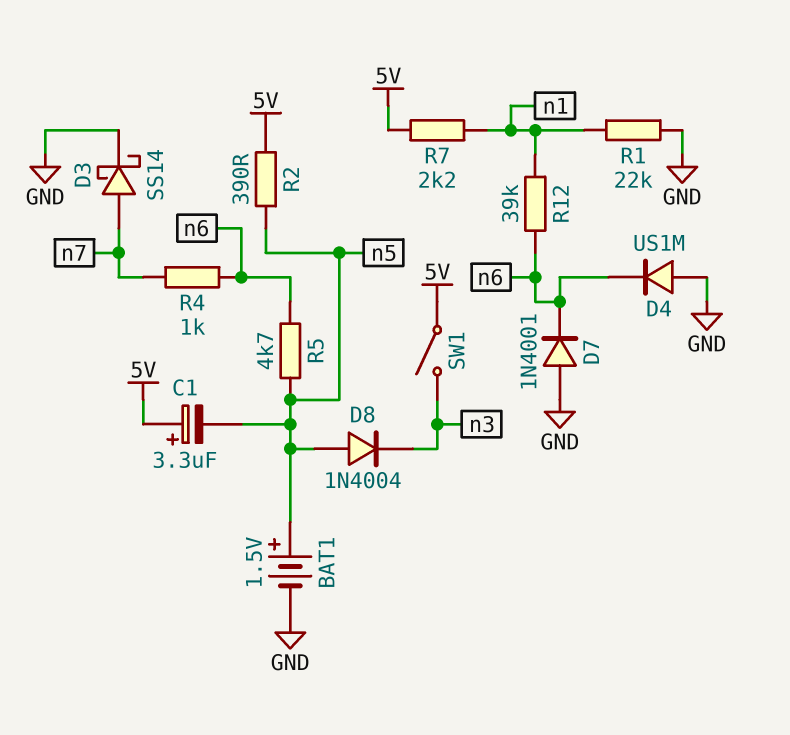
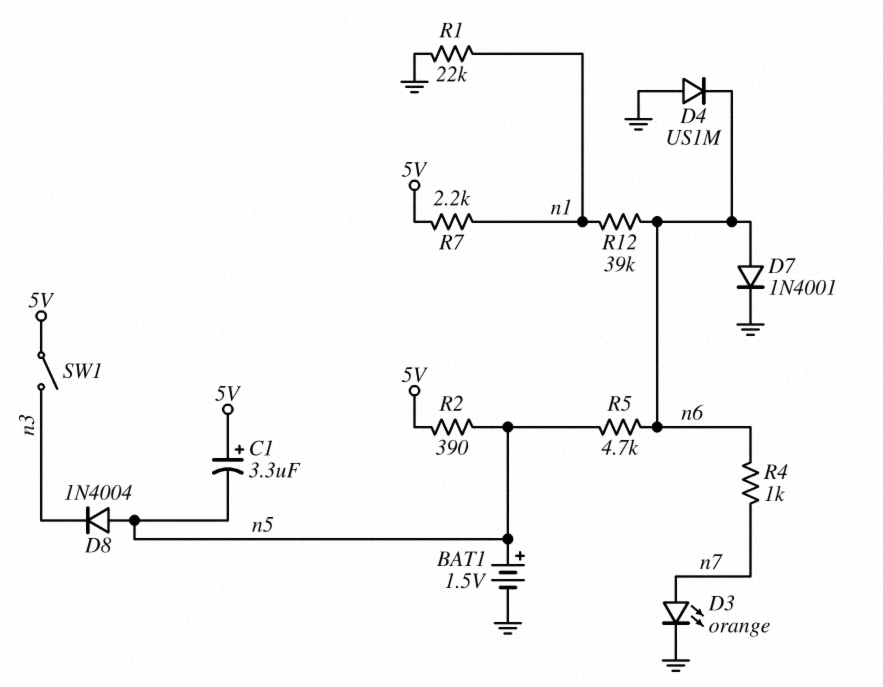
D3: schottky SS14 (A n7, K GND) -> LED orange (A n7, K GND)
D7: diode 1N4001 (A GND, K n6) -> diode 1N4001 (A n6, K GND)

